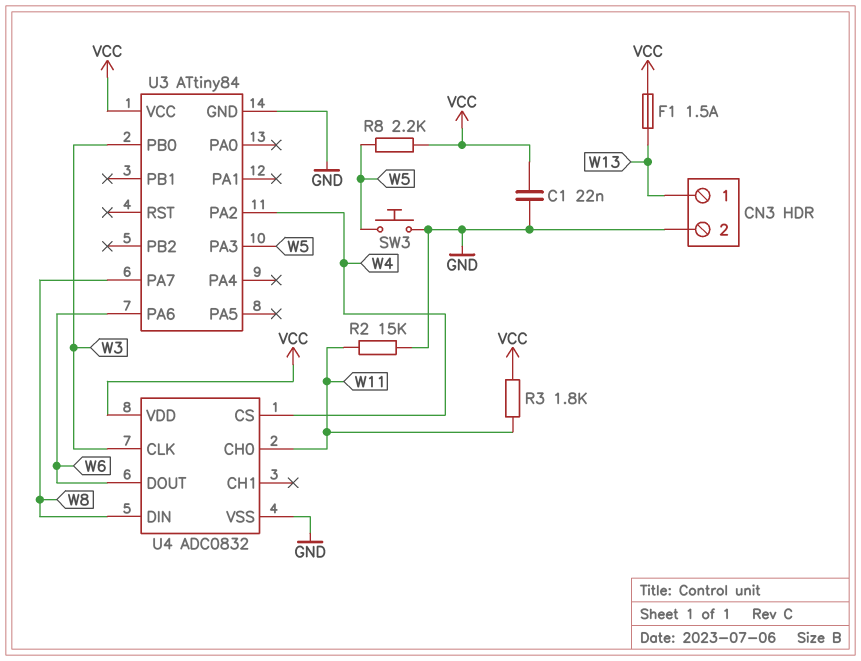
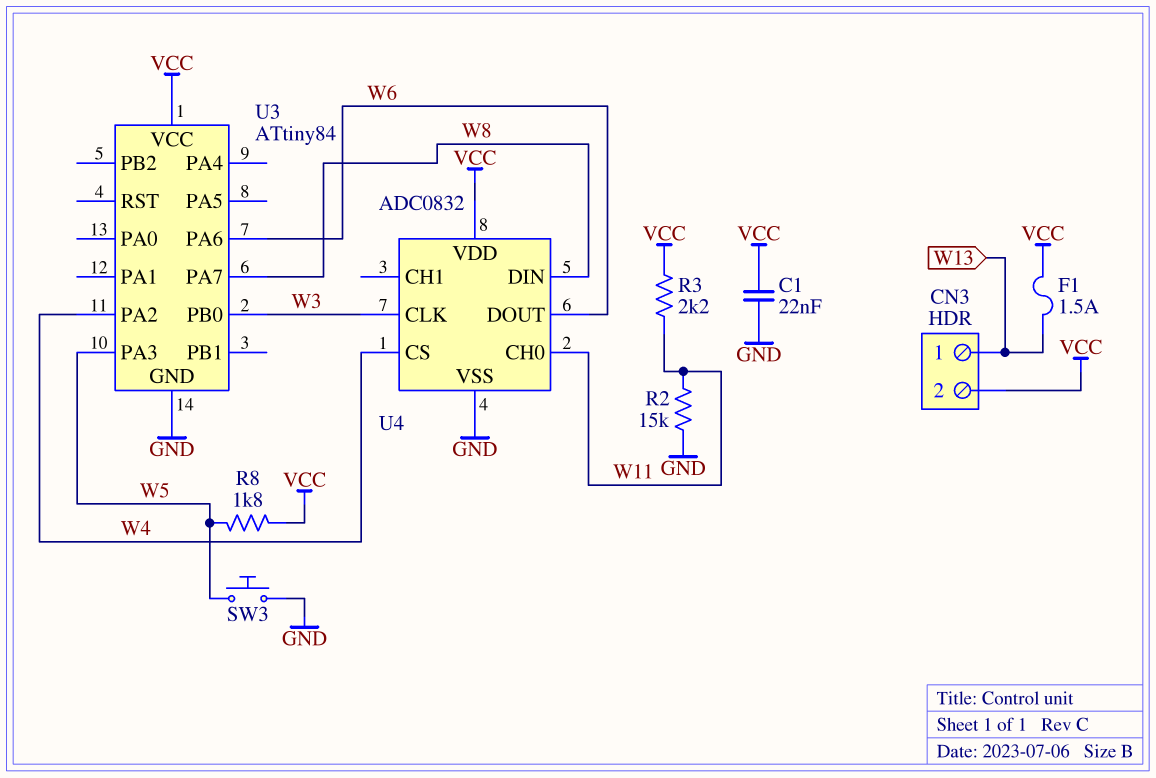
CN3 pin 2: GND -> VCC
R3: 1.8k (VCC, W11) -> 2.2k (VCC, W11)
R8: 2.2k (VCC, W5) -> 1.8k (VCC, W5)

